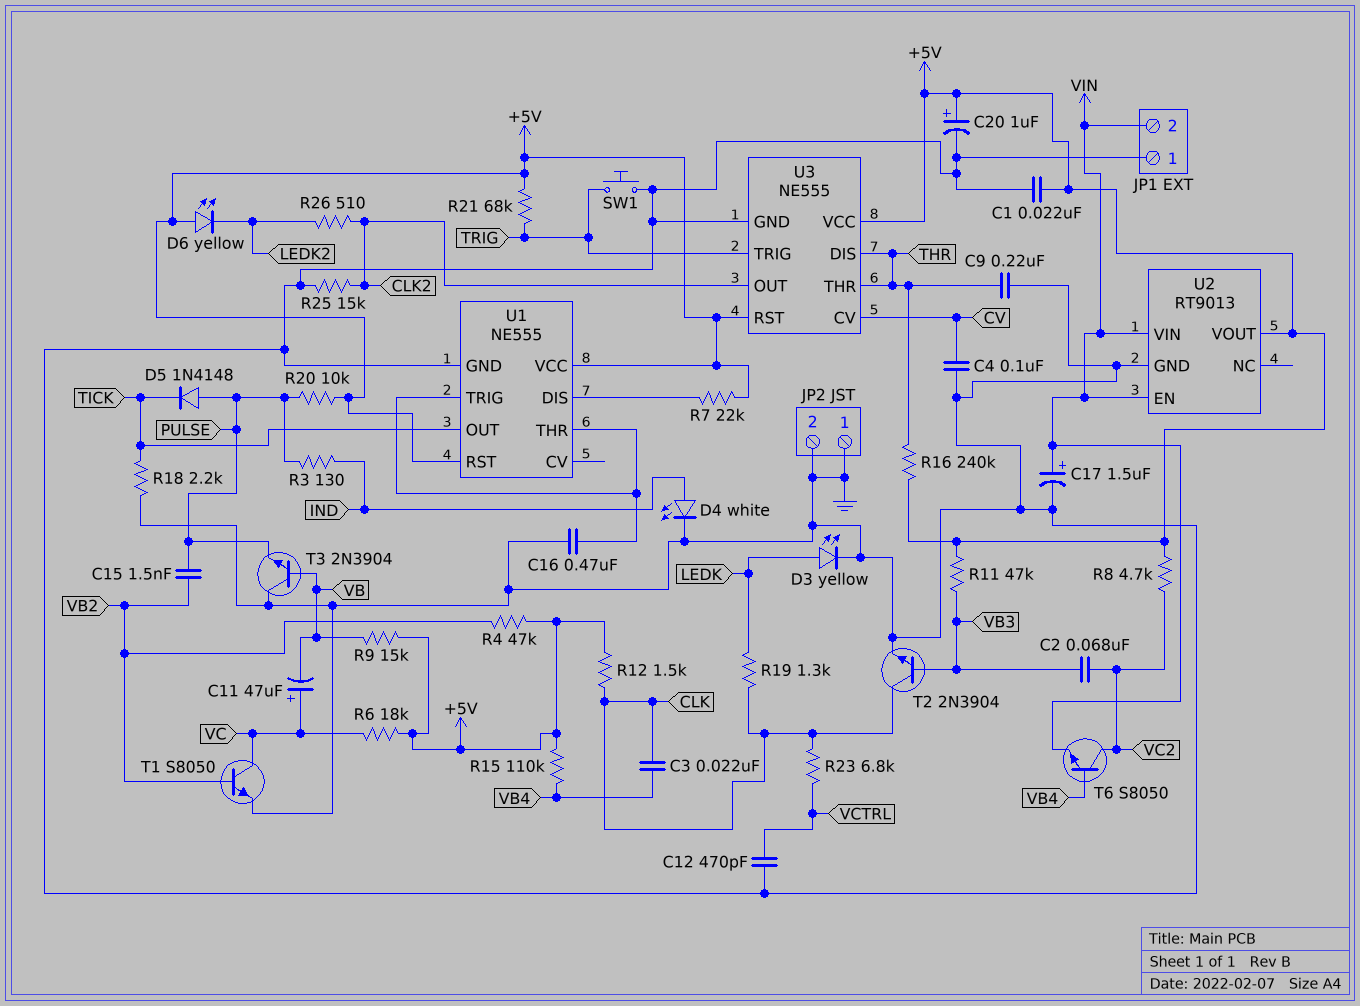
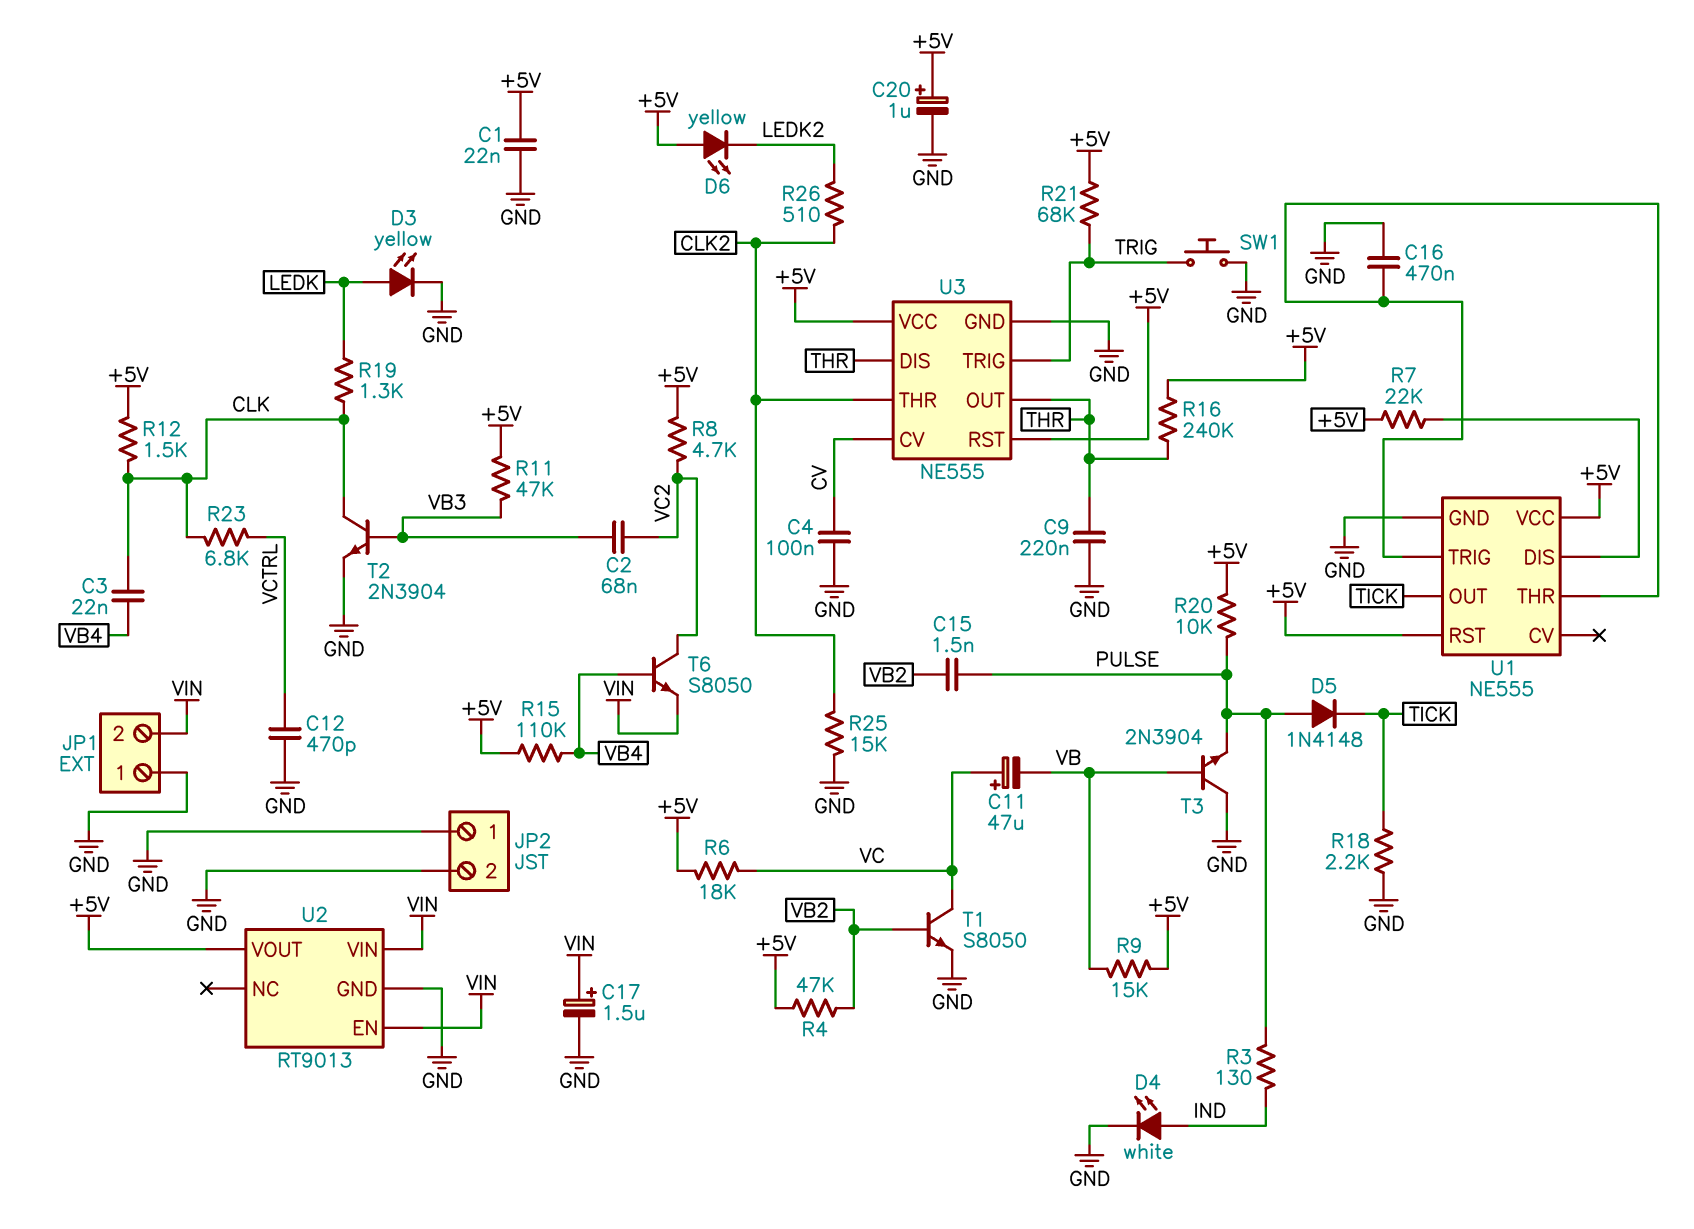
U3 pin OUT: CLK2 -> THR
U3 pin THR: THR -> CLK2

